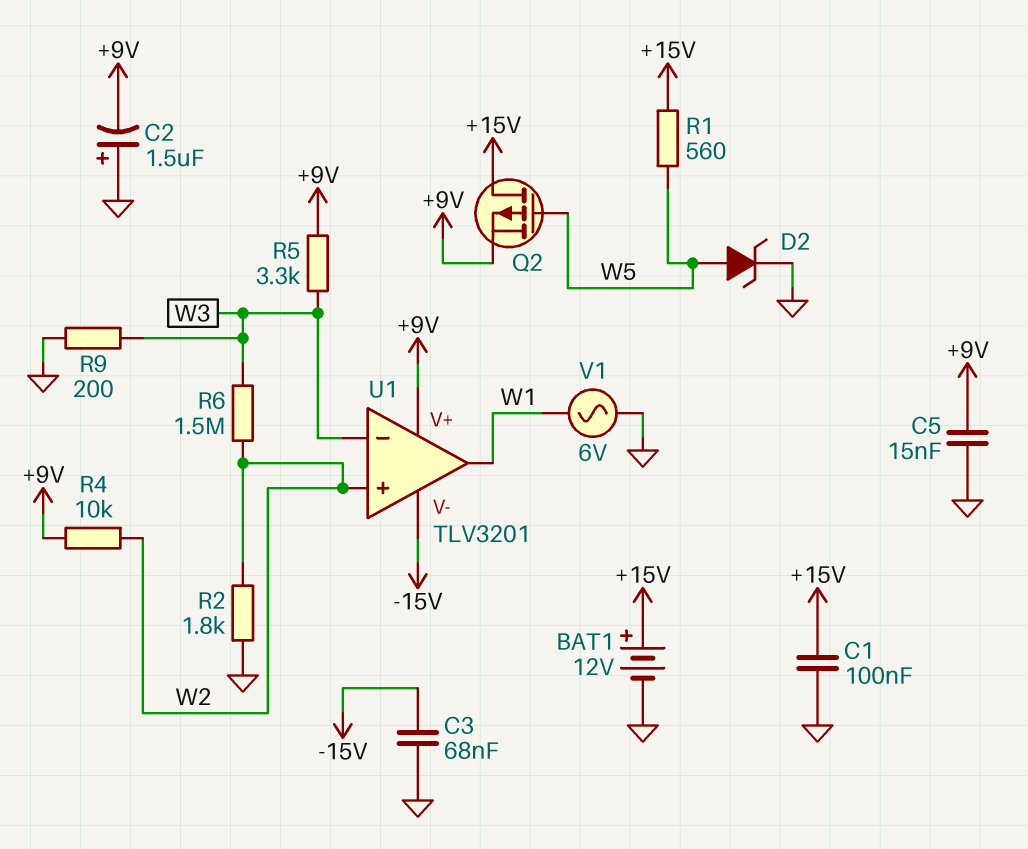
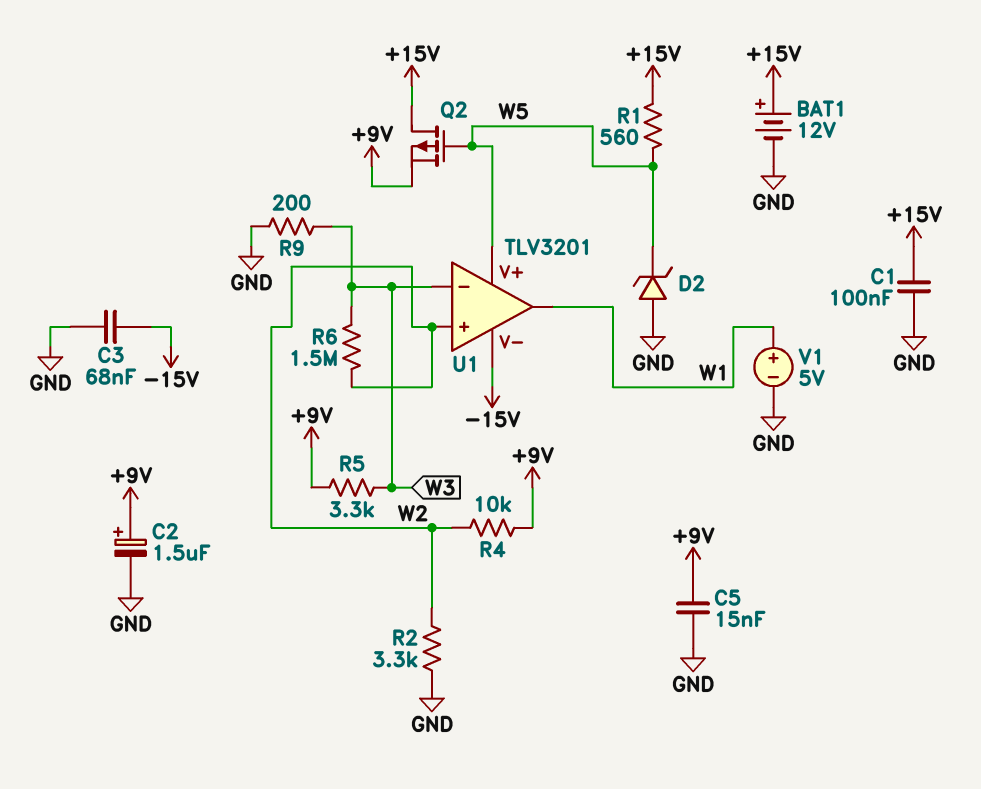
C2: 1.5uF (plus GND, minus +9V) -> 1.5uF (plus +9V, minus GND)
D2: zener (A W5, K GND) -> zener (A GND, K W5)
R2: 1.8k (GND, W2) -> 3.3k (GND, W2)
U1 pin V+: +9V -> W5
V1: AC 6V (GND, W1) -> 5V (plus W1, minus GND)

